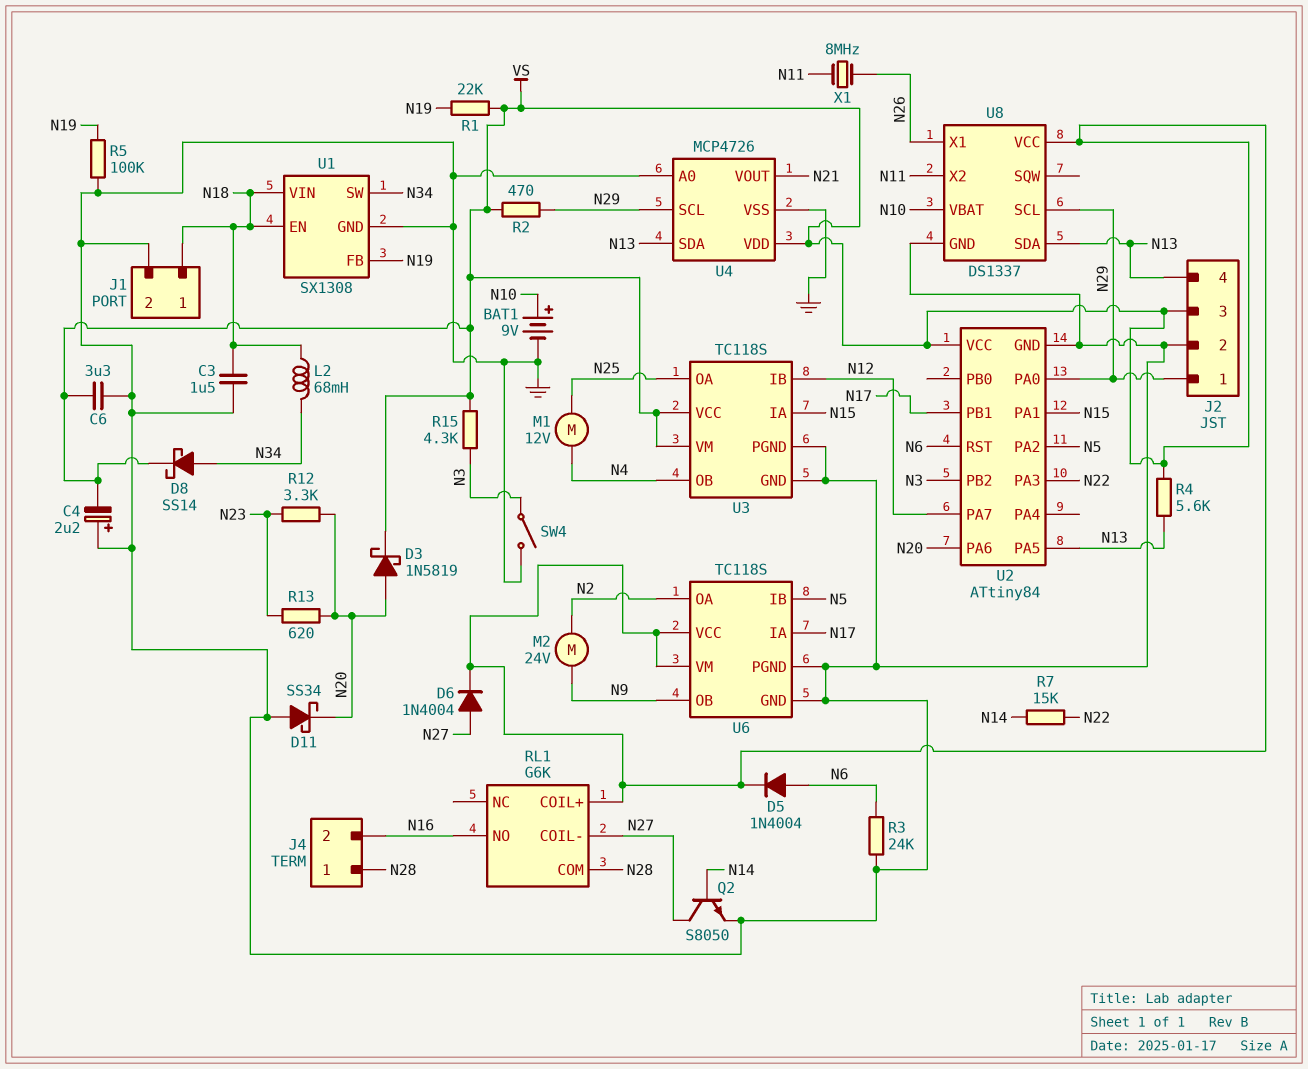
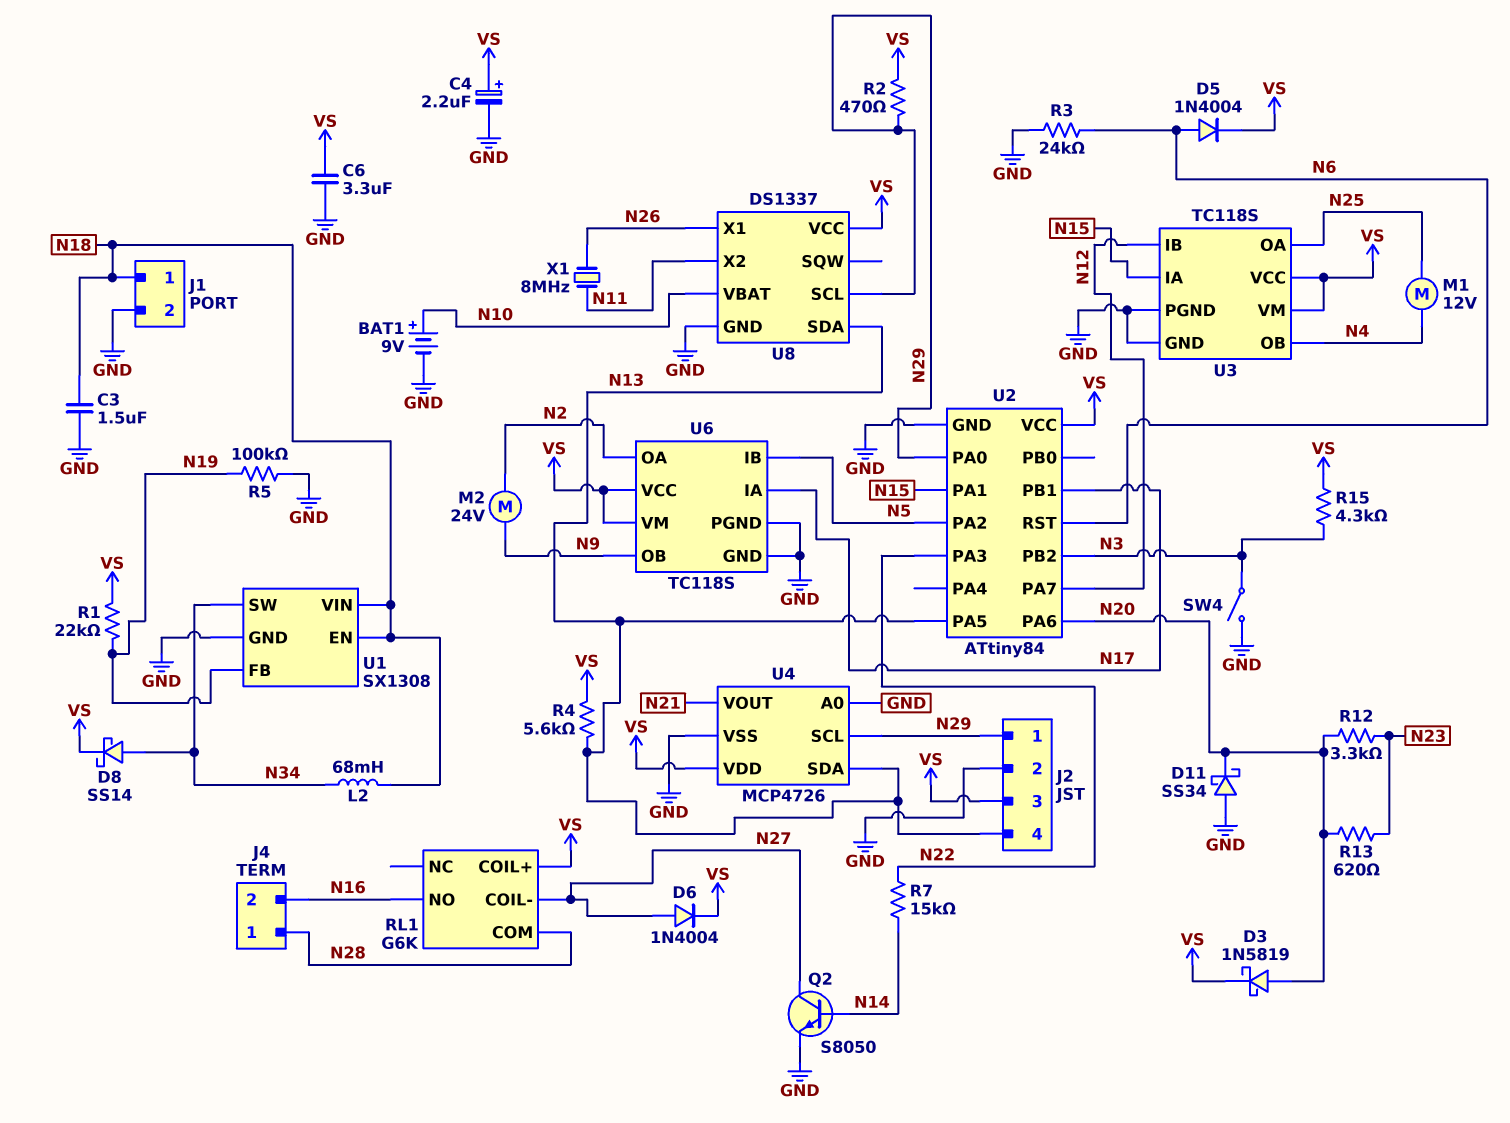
C4: 2.2uF (plus GND, minus VS) -> 2.2uF (plus VS, minus GND)

